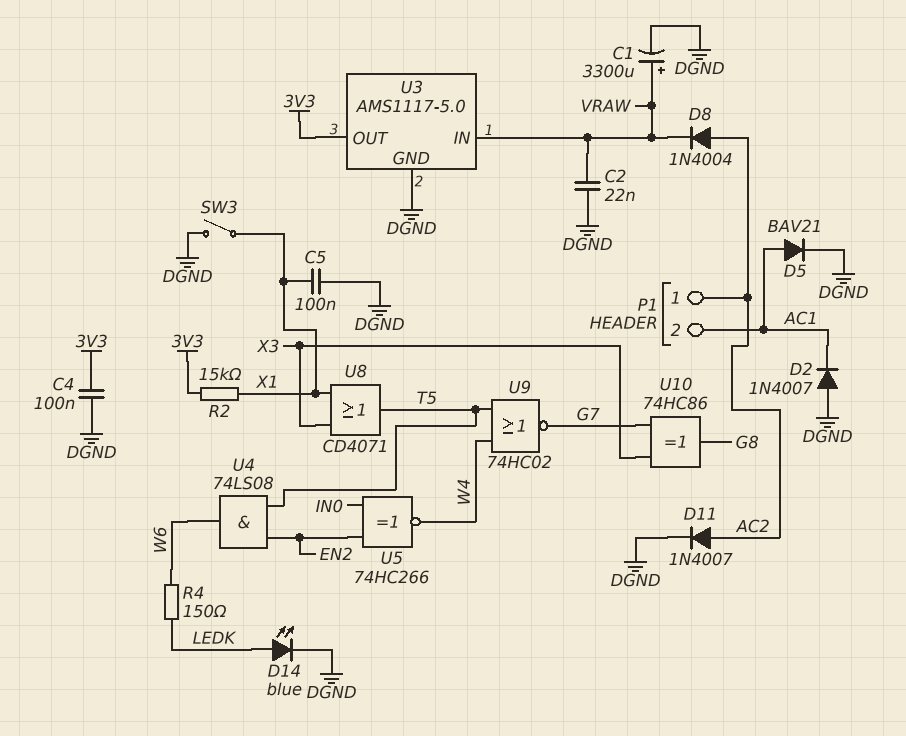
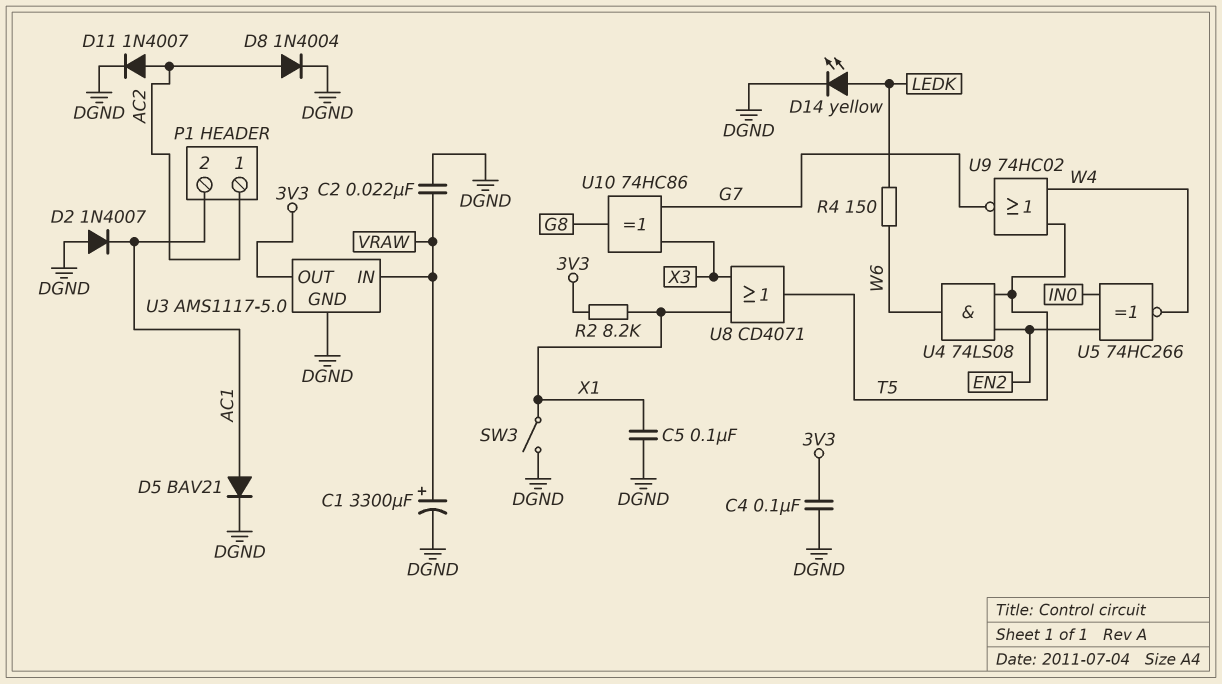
D8: diode 1N4004 (A AC2, K VRAW) -> diode 1N4004 (A AC2, K DGND)
D14: LED blue (A LEDK, K DGND) -> LED yellow (A LEDK, K DGND)
R2: 15k (3V3, X1) -> 8.2k (3V3, X1)

